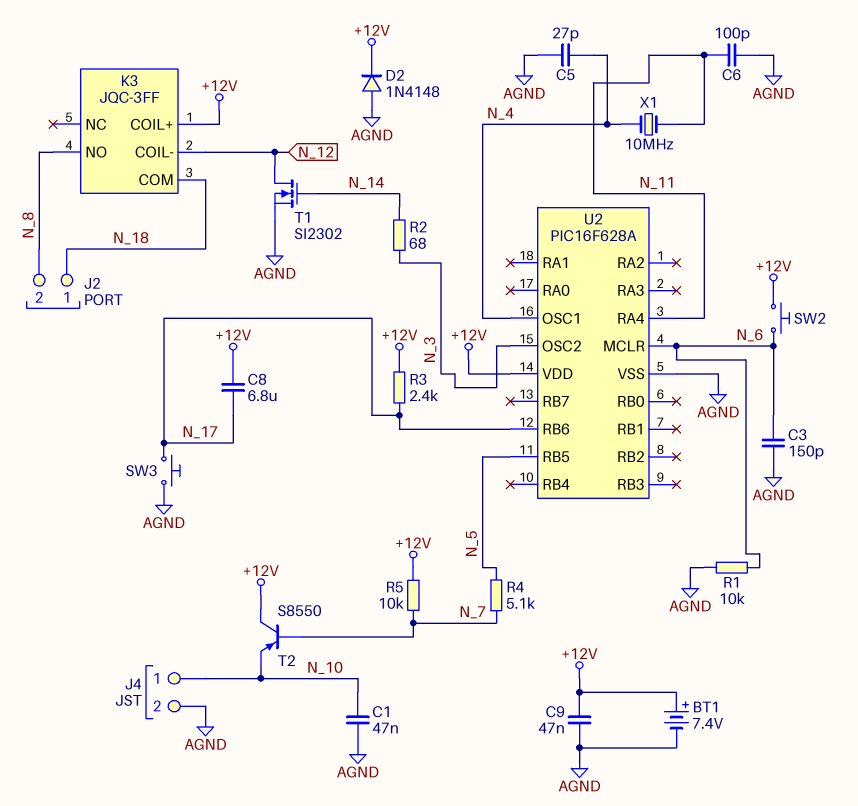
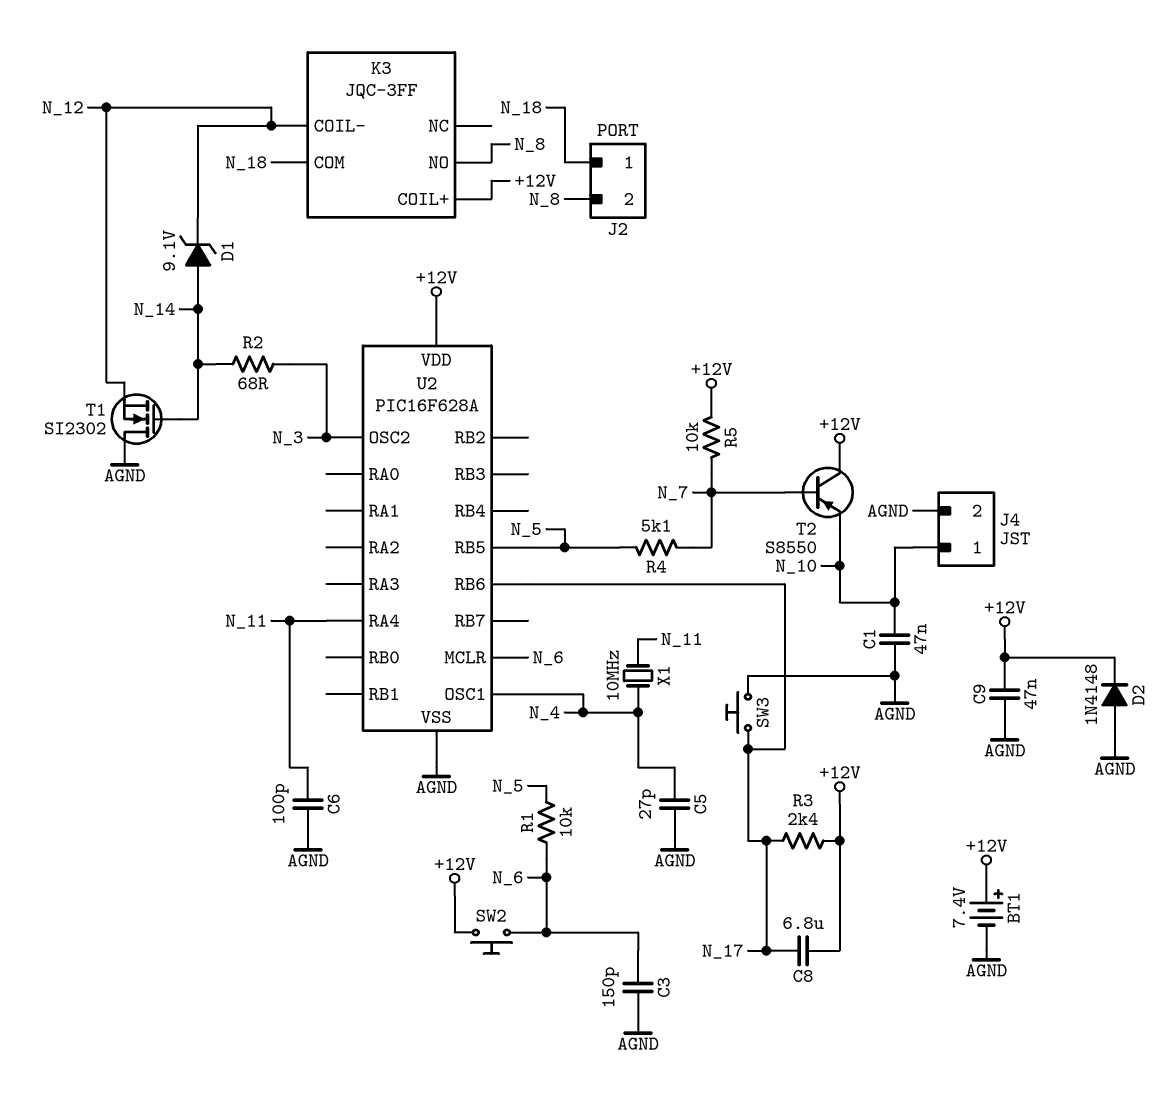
D1: none -> zener 9.1V (A N_14, K N_12)
R1: 10k (AGND, N_6) -> 10k (N_5, N_6)
T1: NMOS SI2302 (G N_14, D N_12, S AGND) -> NMOS SI2302 (G N_14, D AGND, S N_12)

